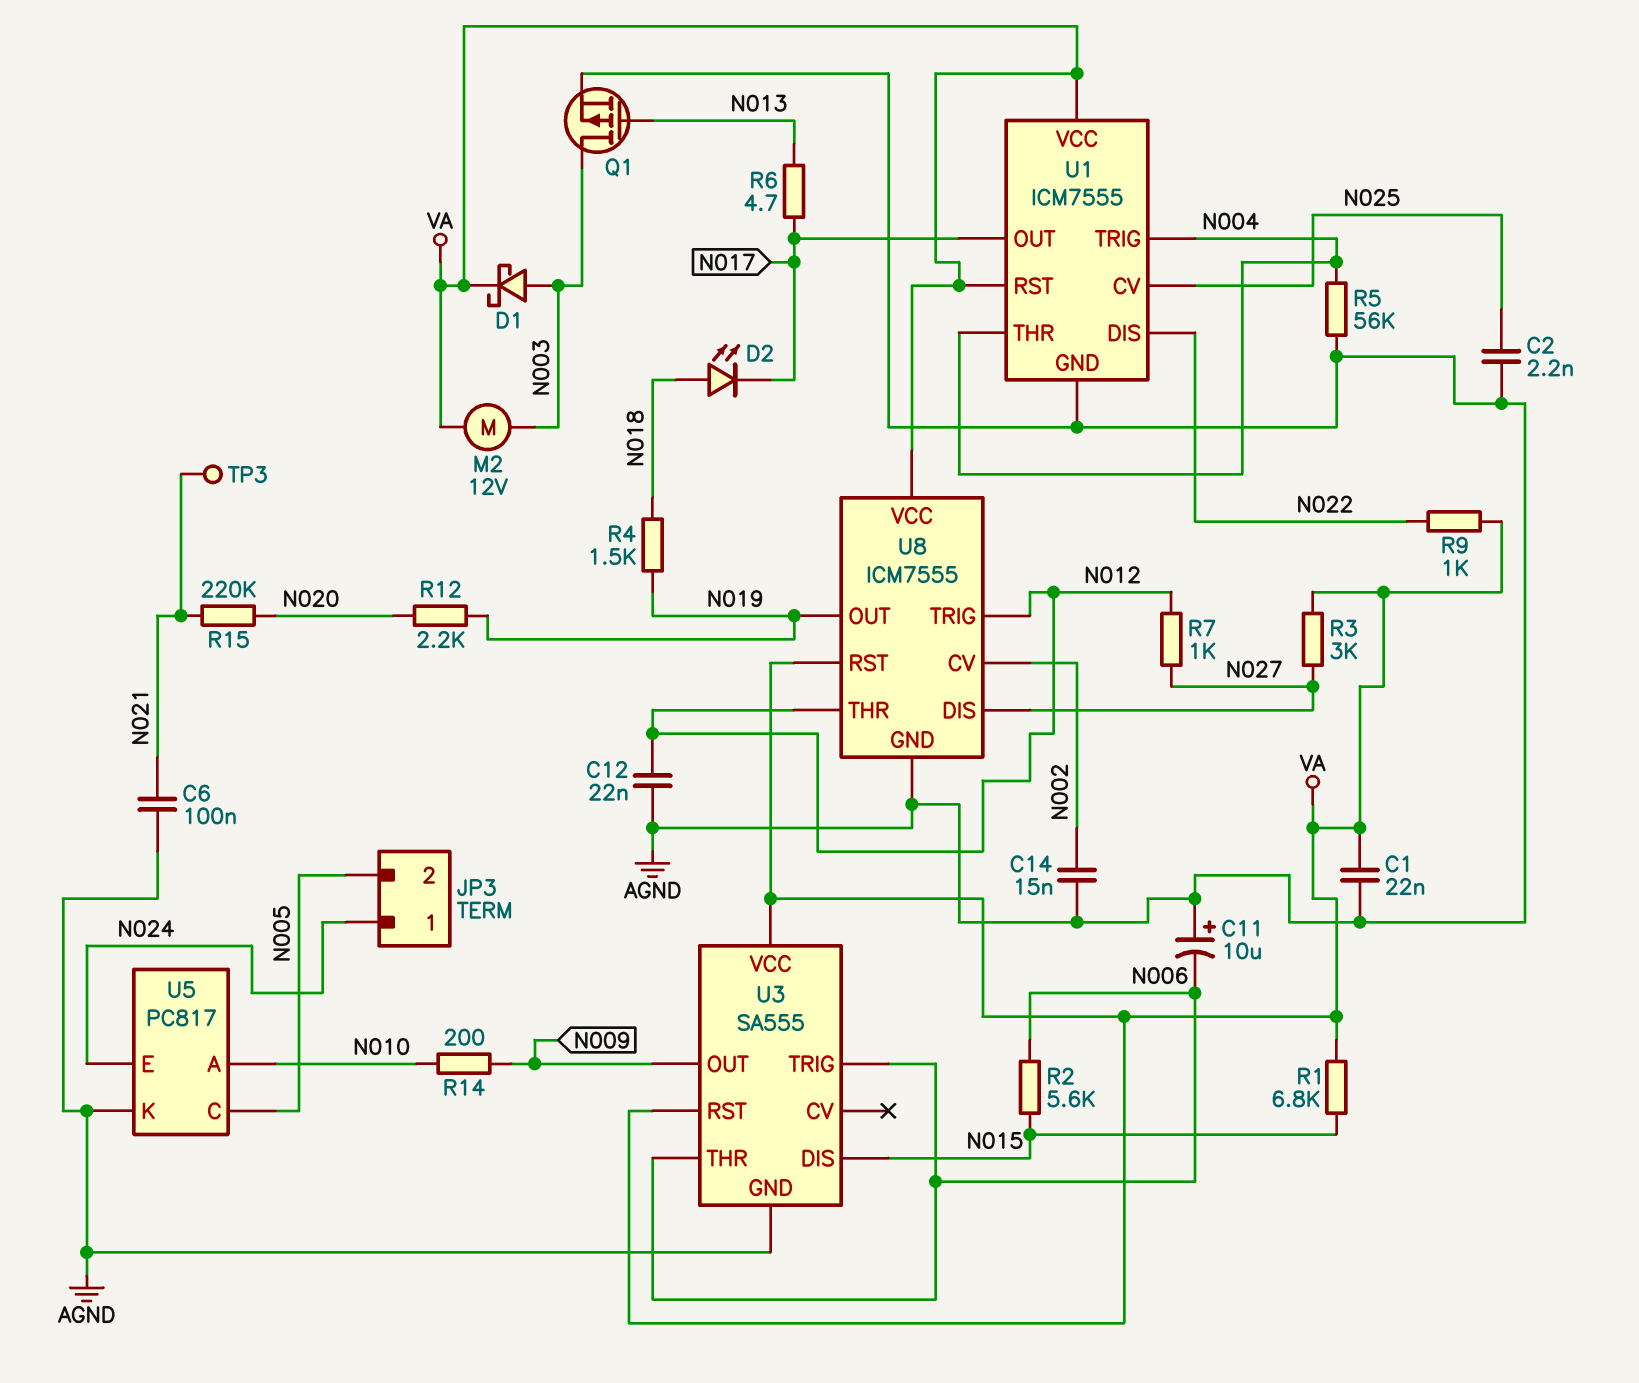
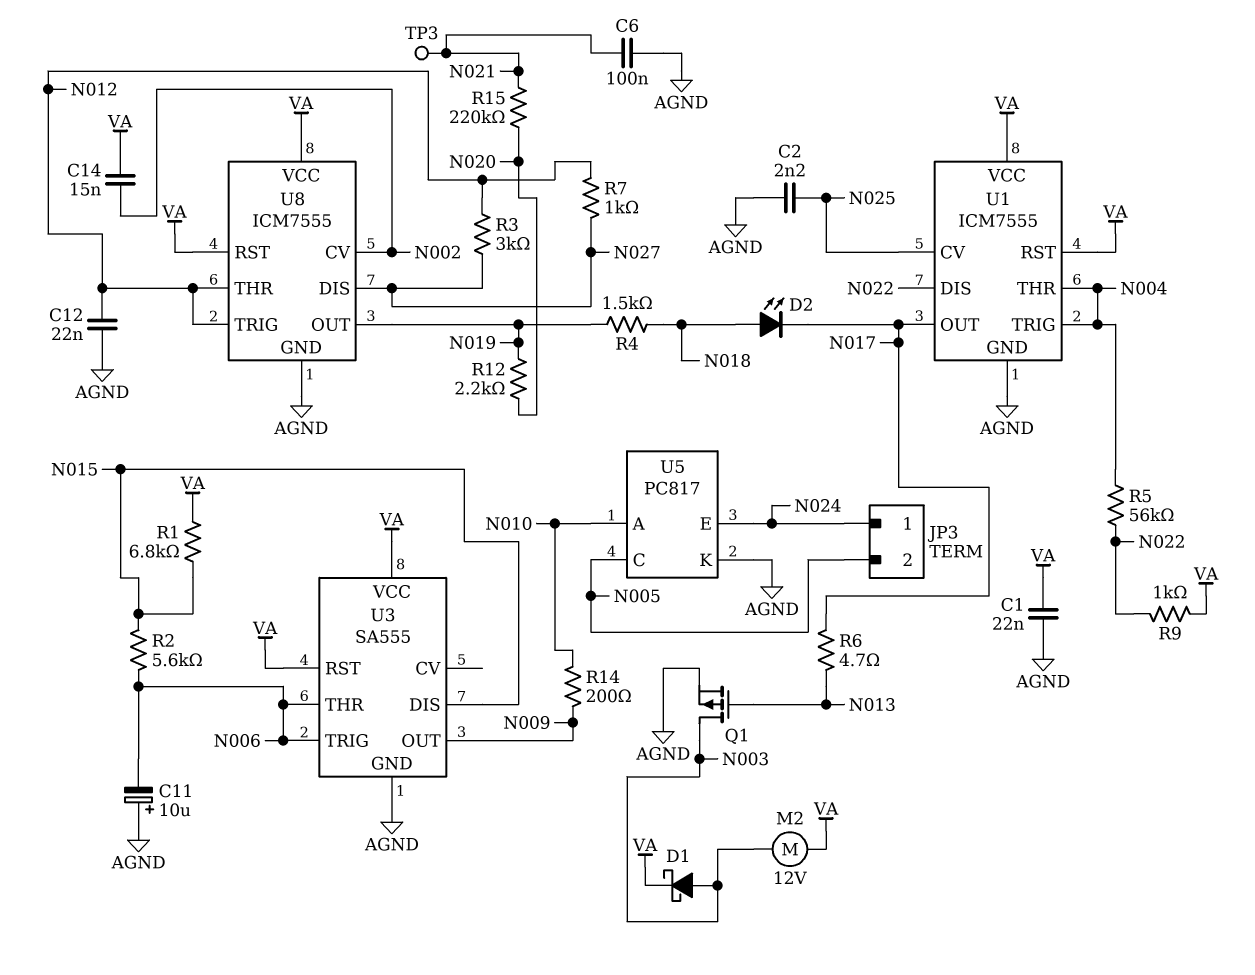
C14: 15nF (AGND, N002) -> 15nF (N002, VA)
R3: 3k (N027, VA) -> 3k (N012, N027)
R5: 56k (AGND, N004) -> 56k (N004, N022)

